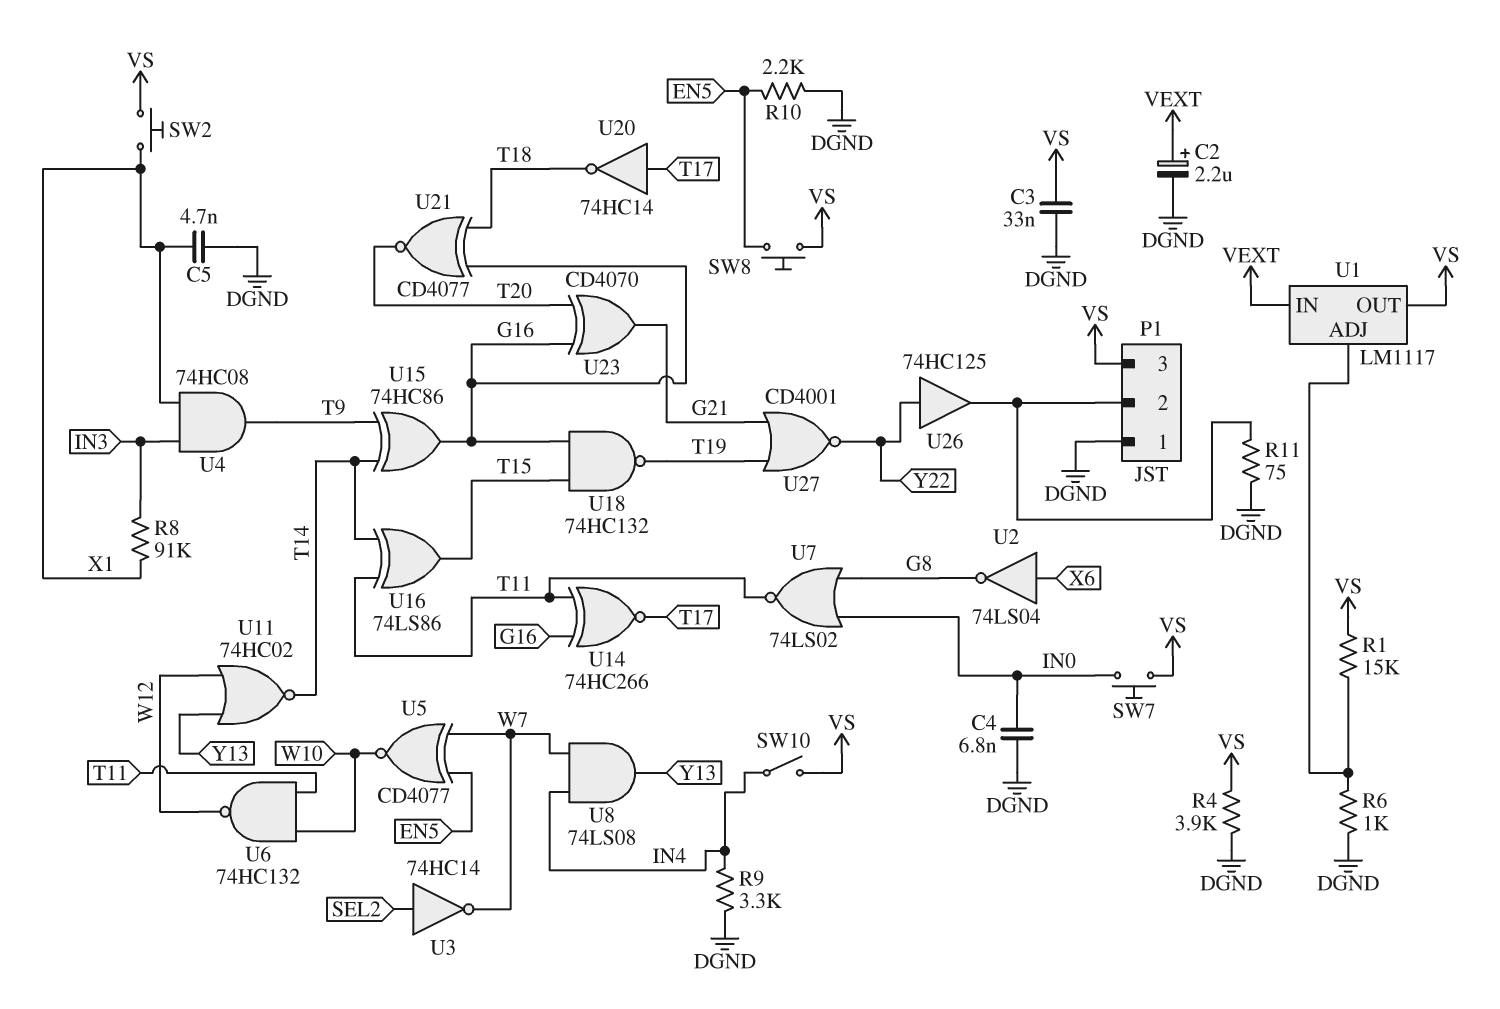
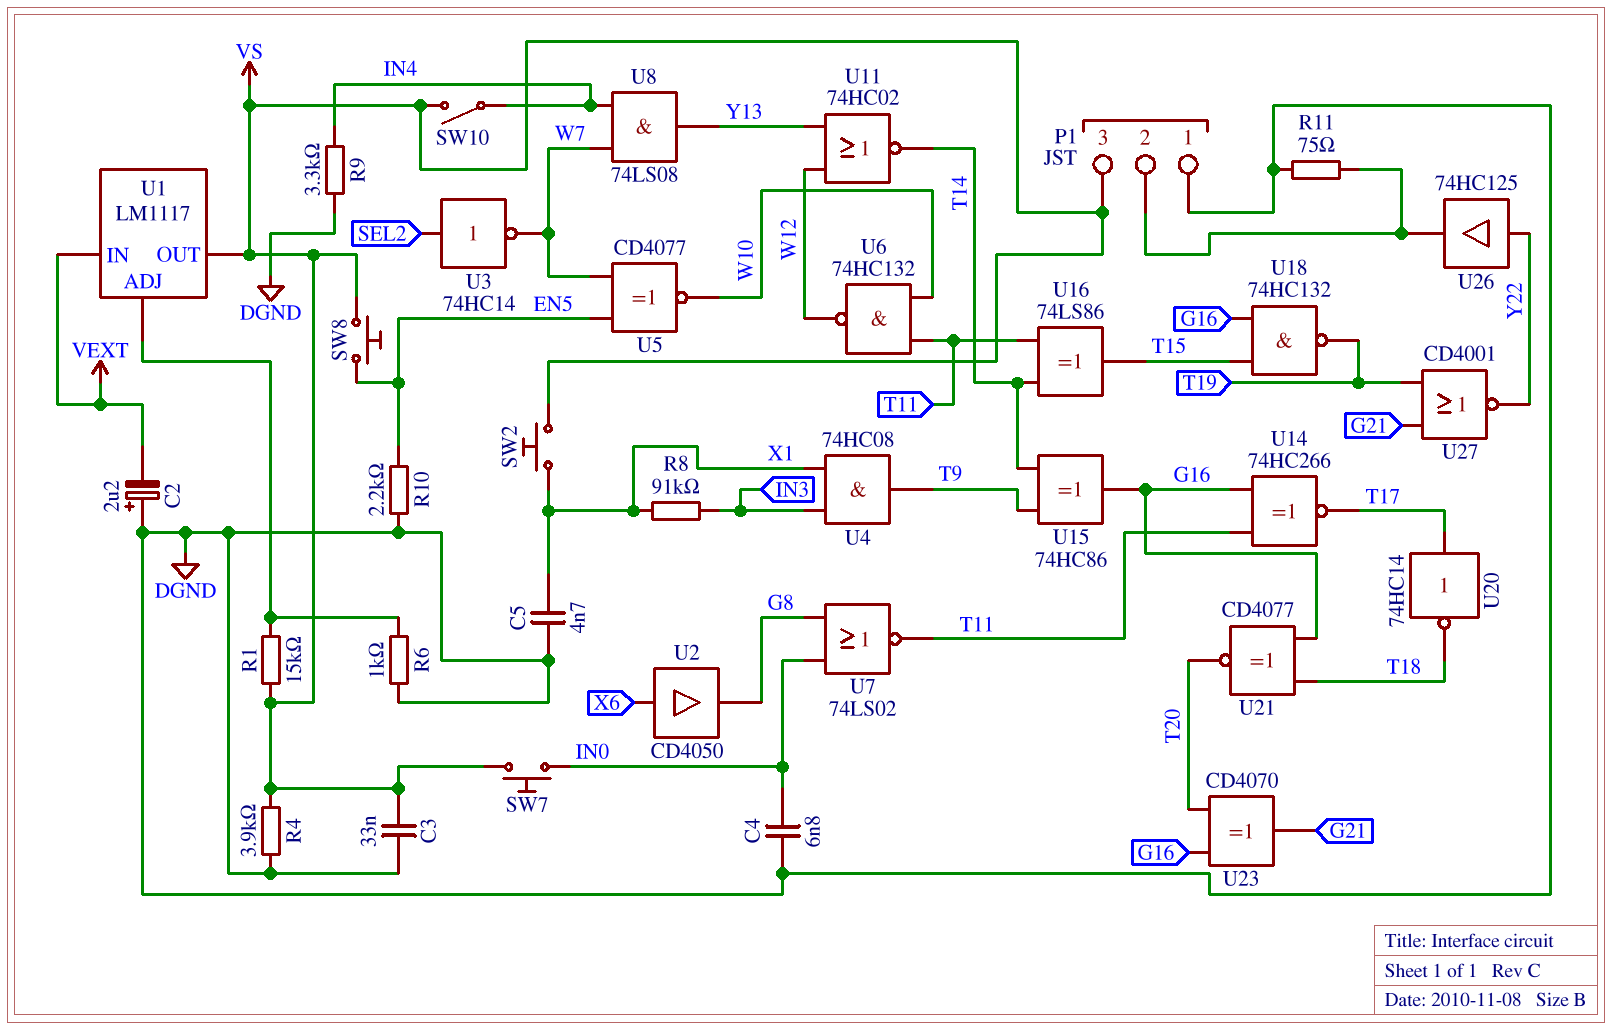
C2: 2.2uF (plus VEXT, minus DGND) -> 2.2uF (plus DGND, minus VEXT)
U2: NOT 74LS04 (in X6, out G8) -> buffer CD4050 (in X6, out G8)

